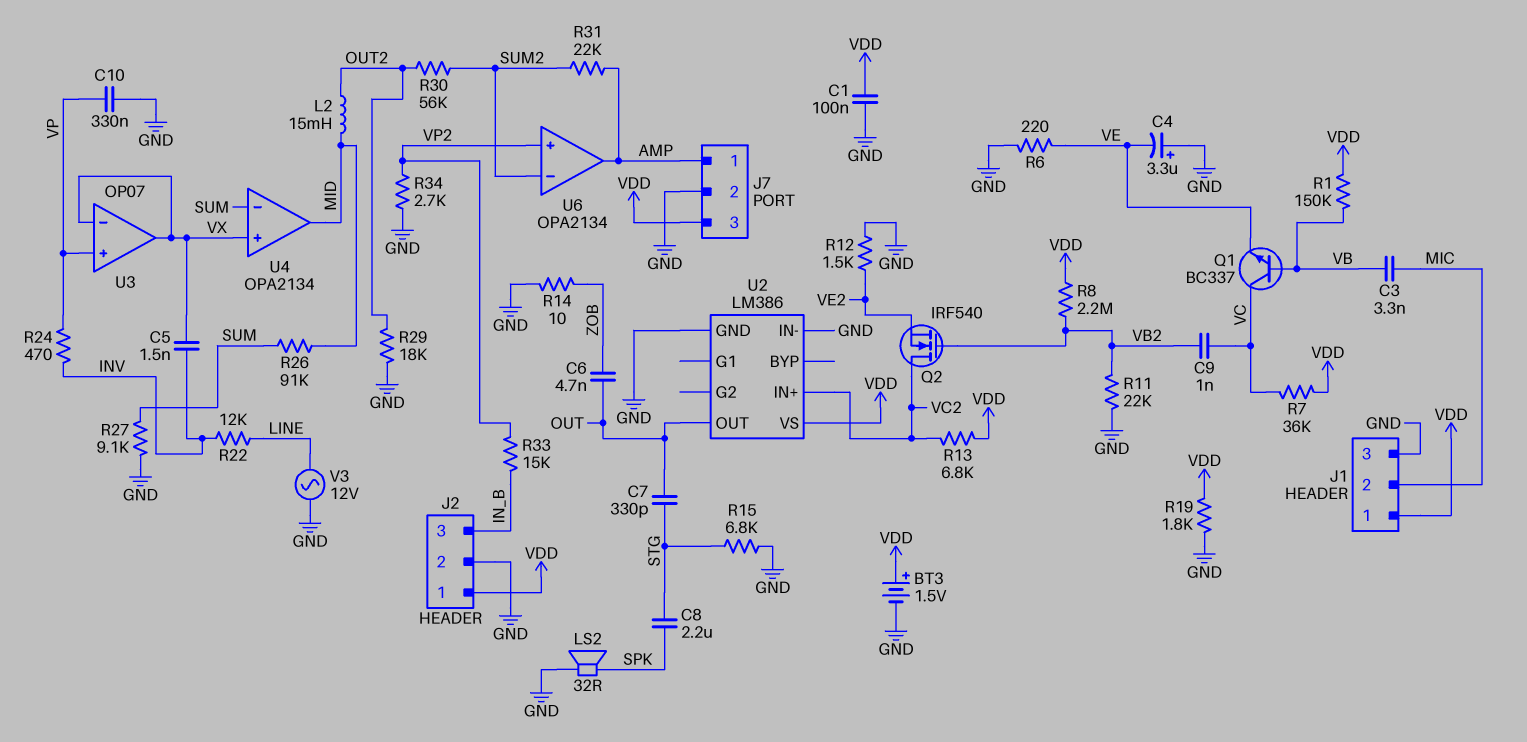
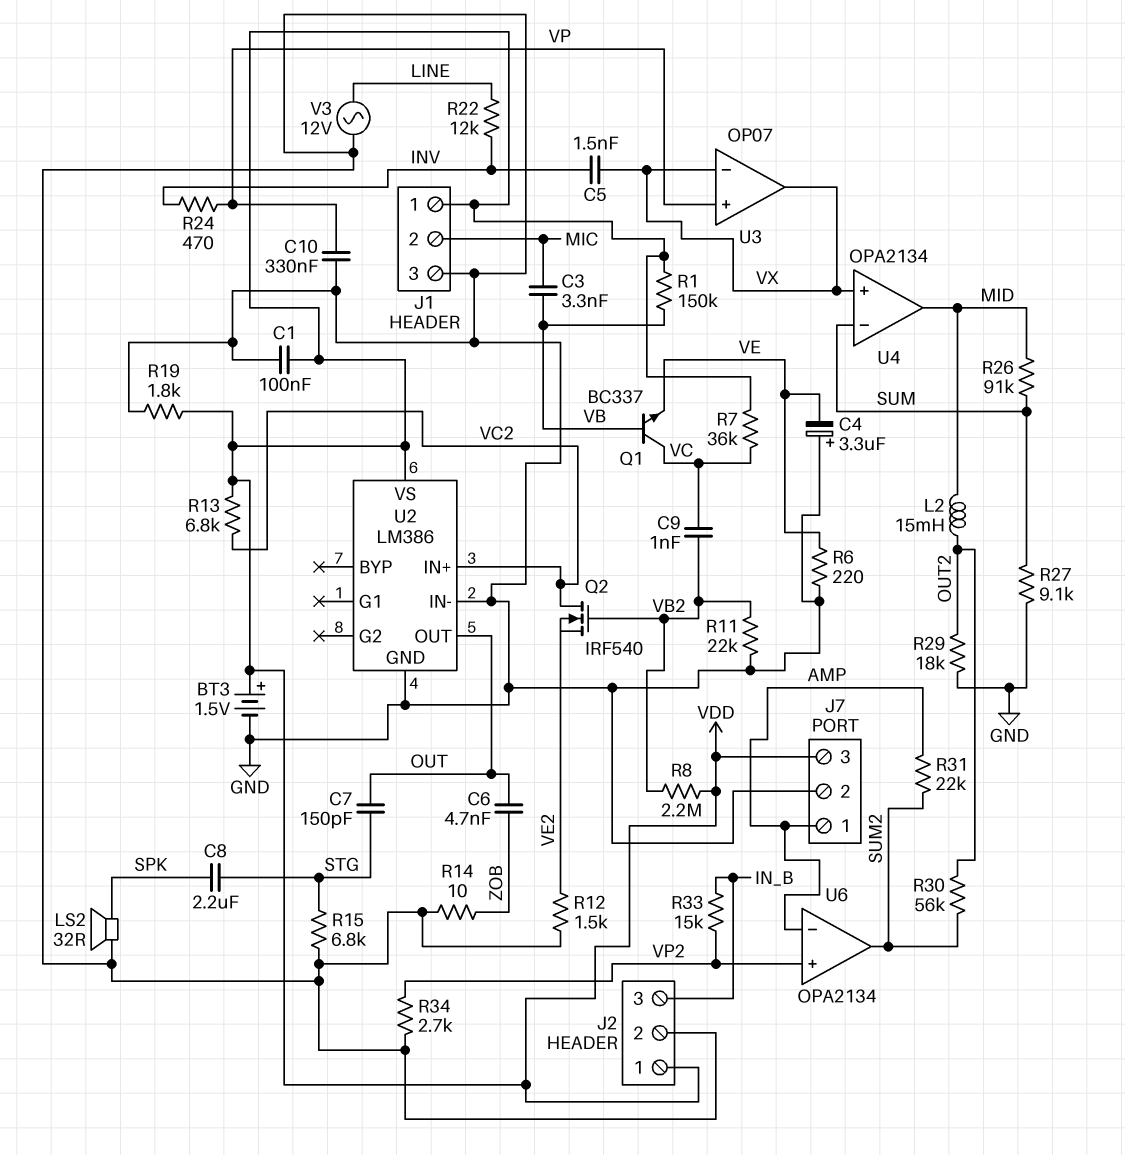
C7: 330pF (OUT, STG) -> 150pF (OUT, STG)
U6 pin in-: SUM2 -> AMP
U6 pin out: AMP -> SUM2

